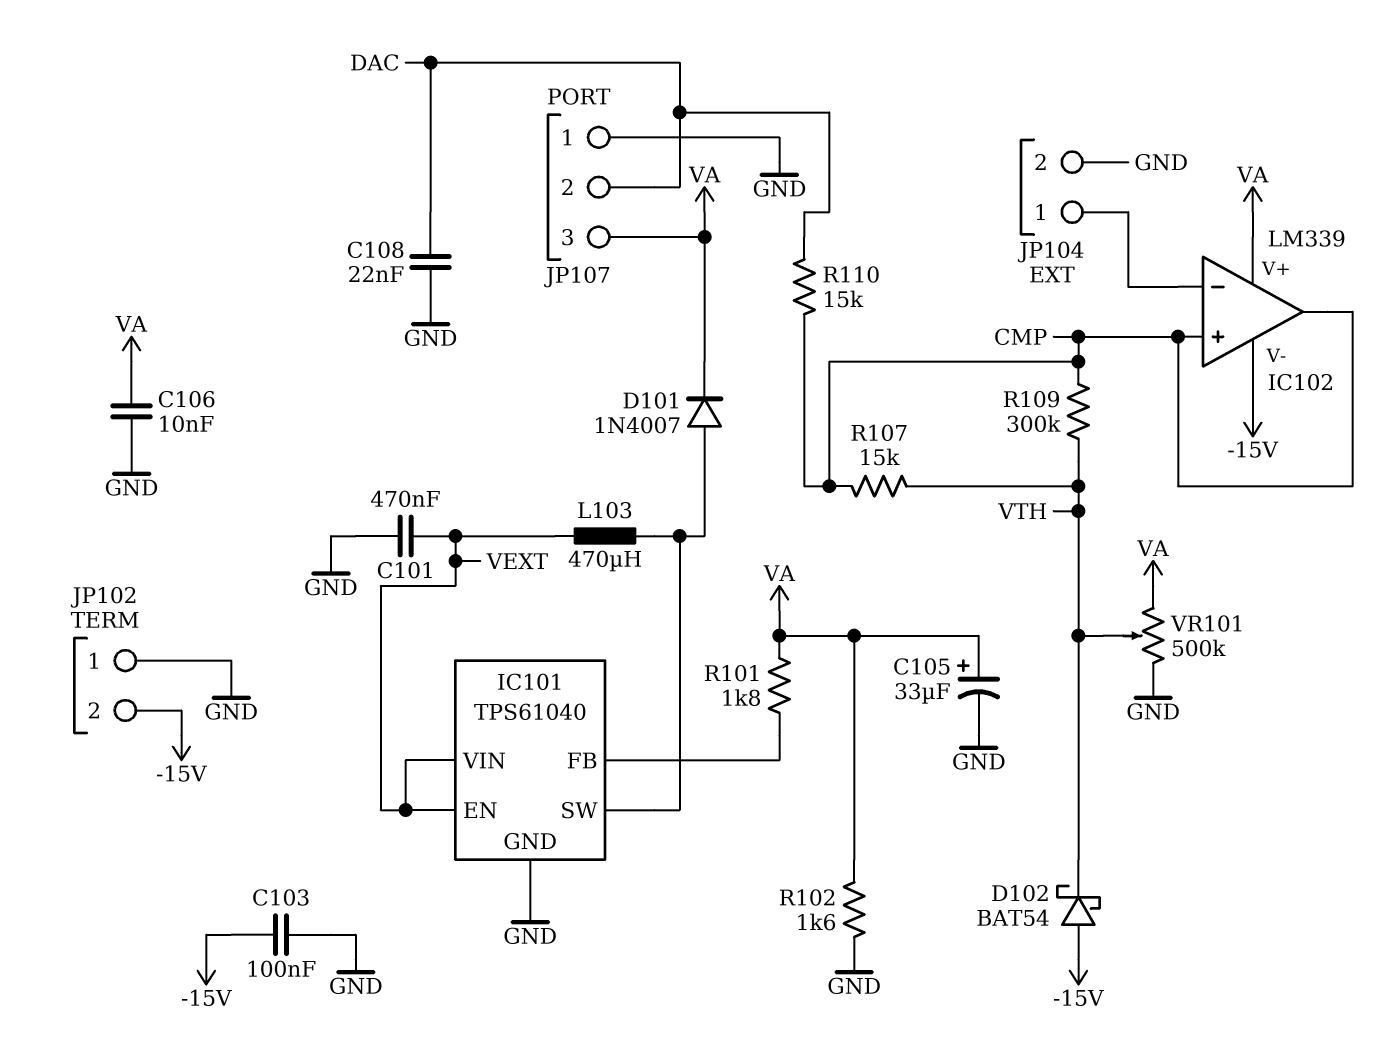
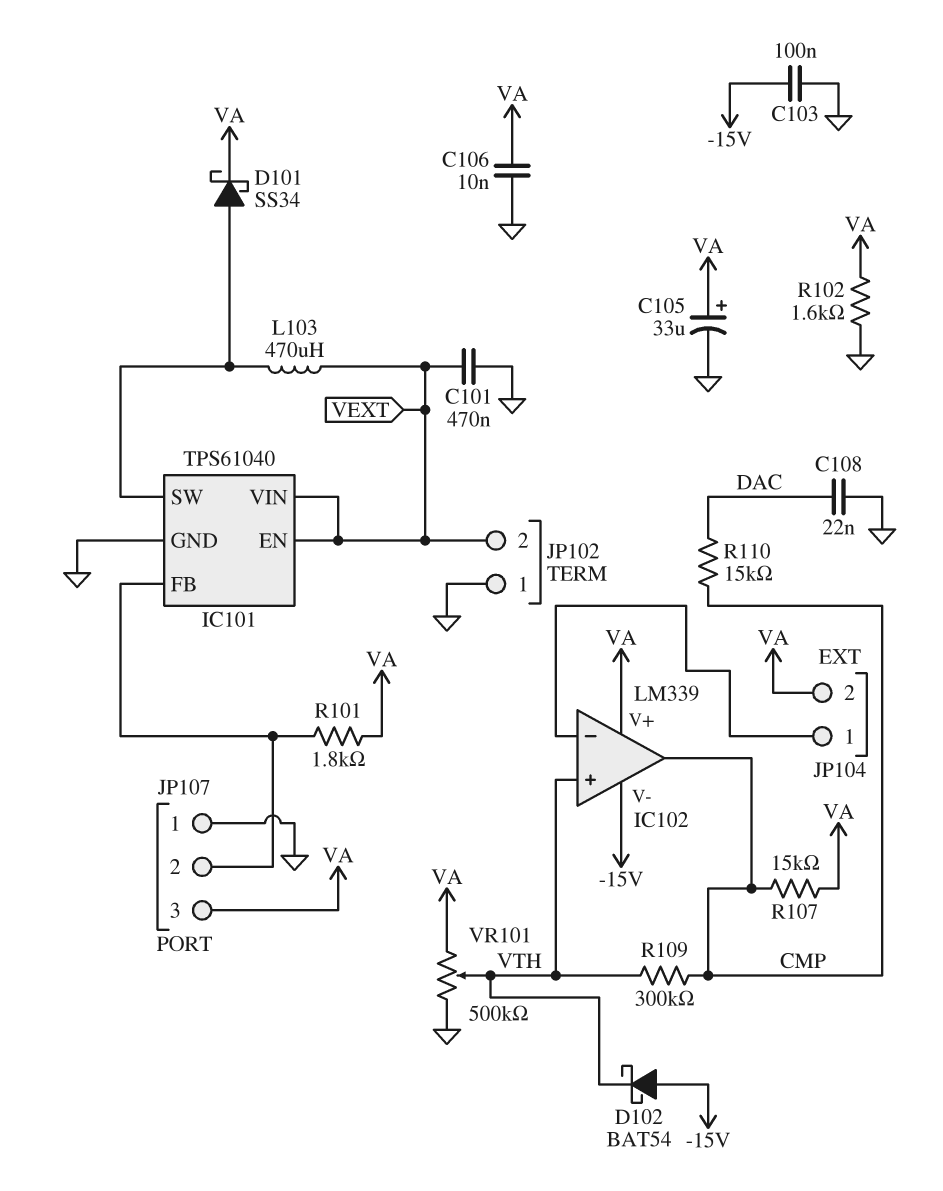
D101: diode 1N4007 (A IC101/SW, K VA) -> schottky SS34 (A IC101/SW, K VA)
IC102 pin in+: CMP -> VTH
JP102 pin 2: -15V -> VEXT
JP104 pin 2: GND -> VA
JP107 pin 2: DAC -> IC101/FB
R107: 15k (CMP, VTH) -> 15k (CMP, VA)

